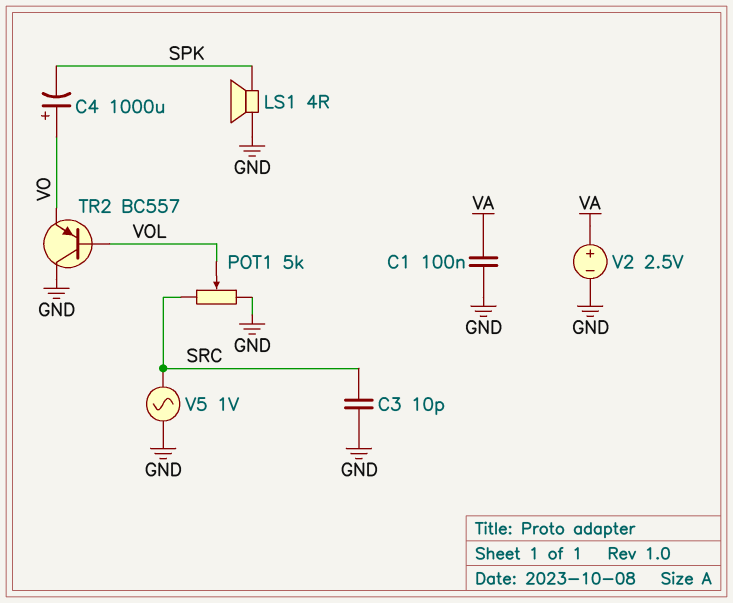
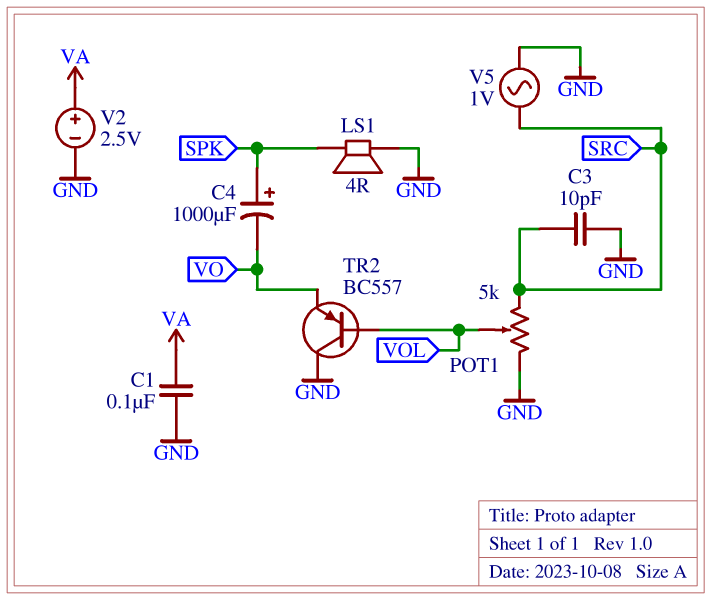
C4: 1000uF (plus VO, minus SPK) -> 1000uF (plus SPK, minus VO)

